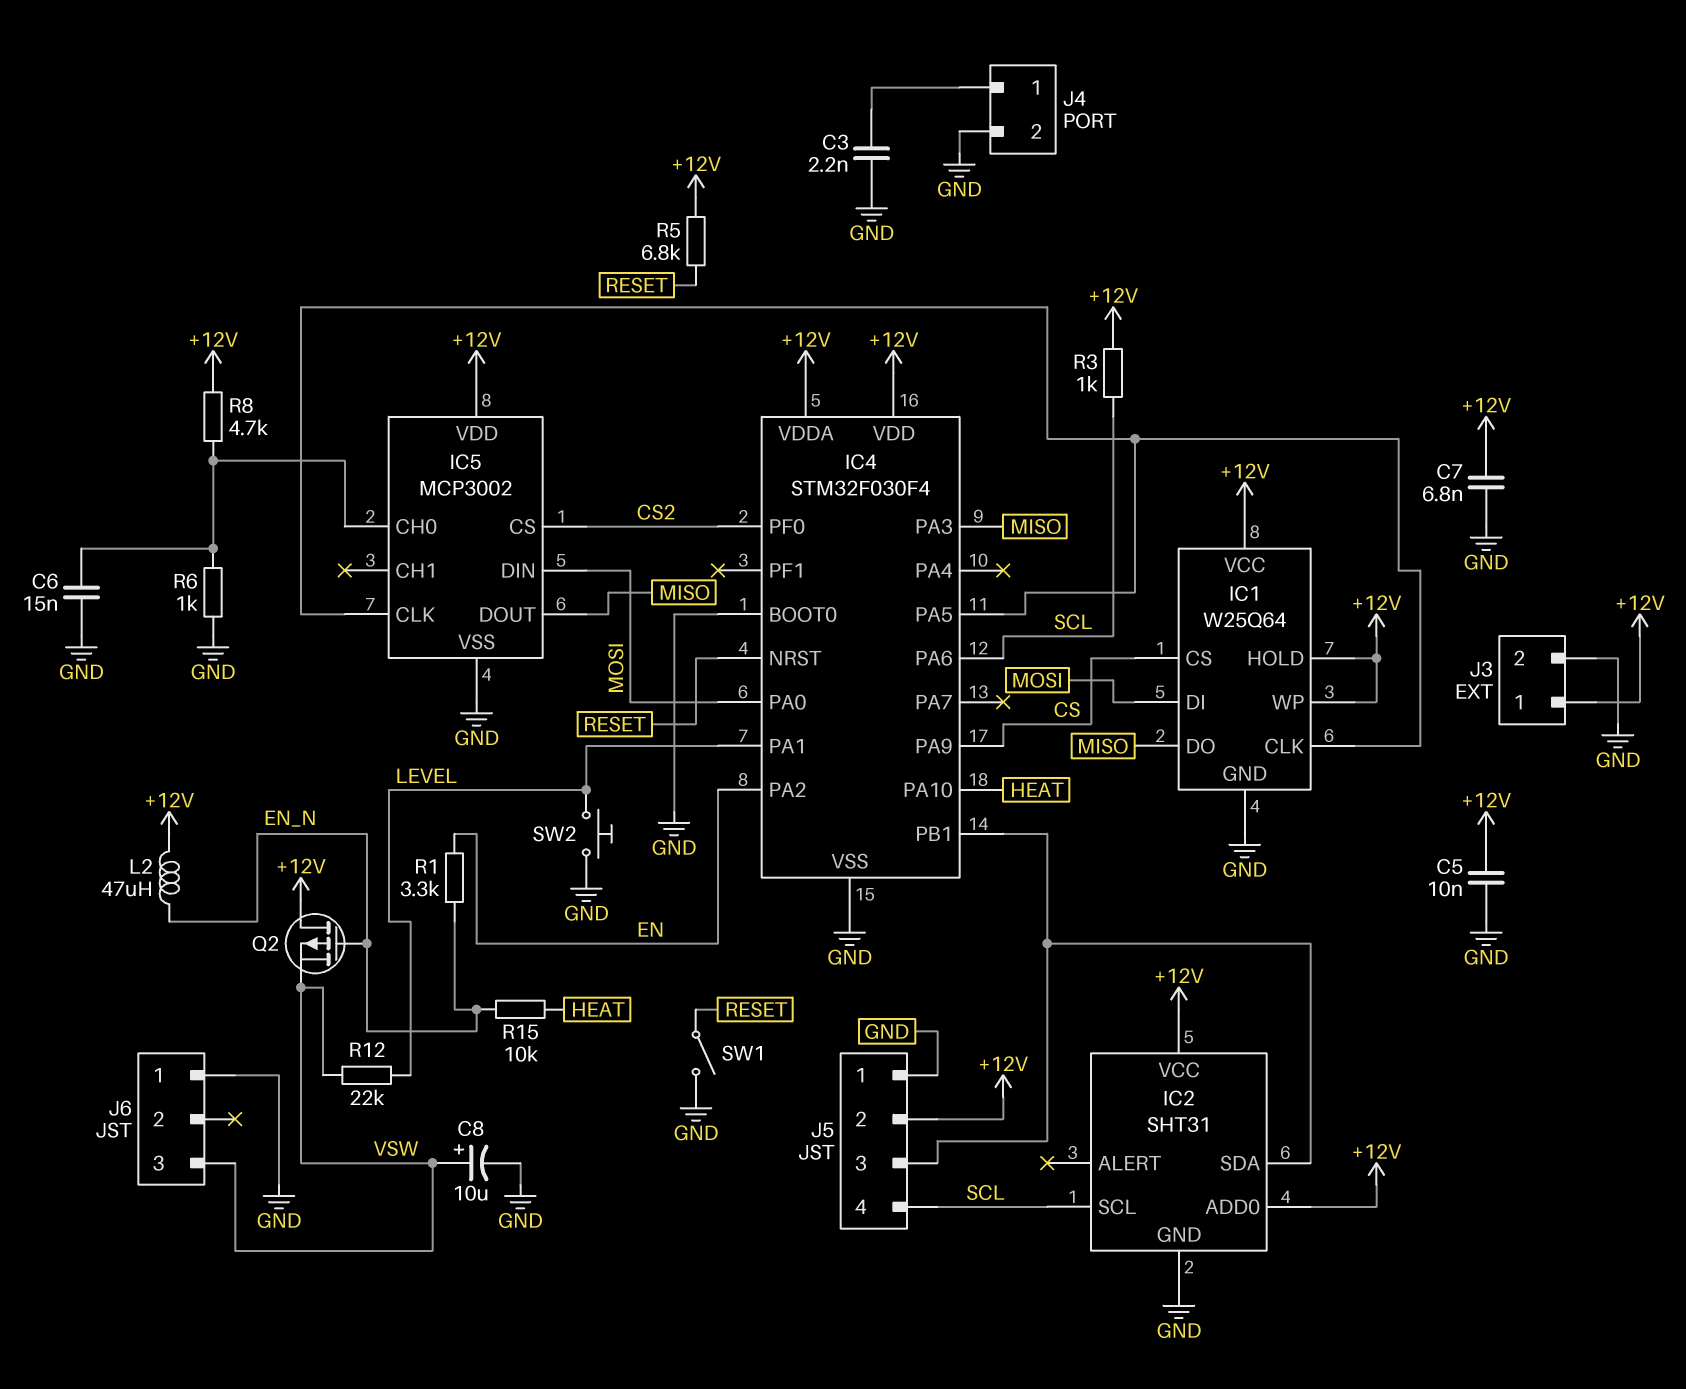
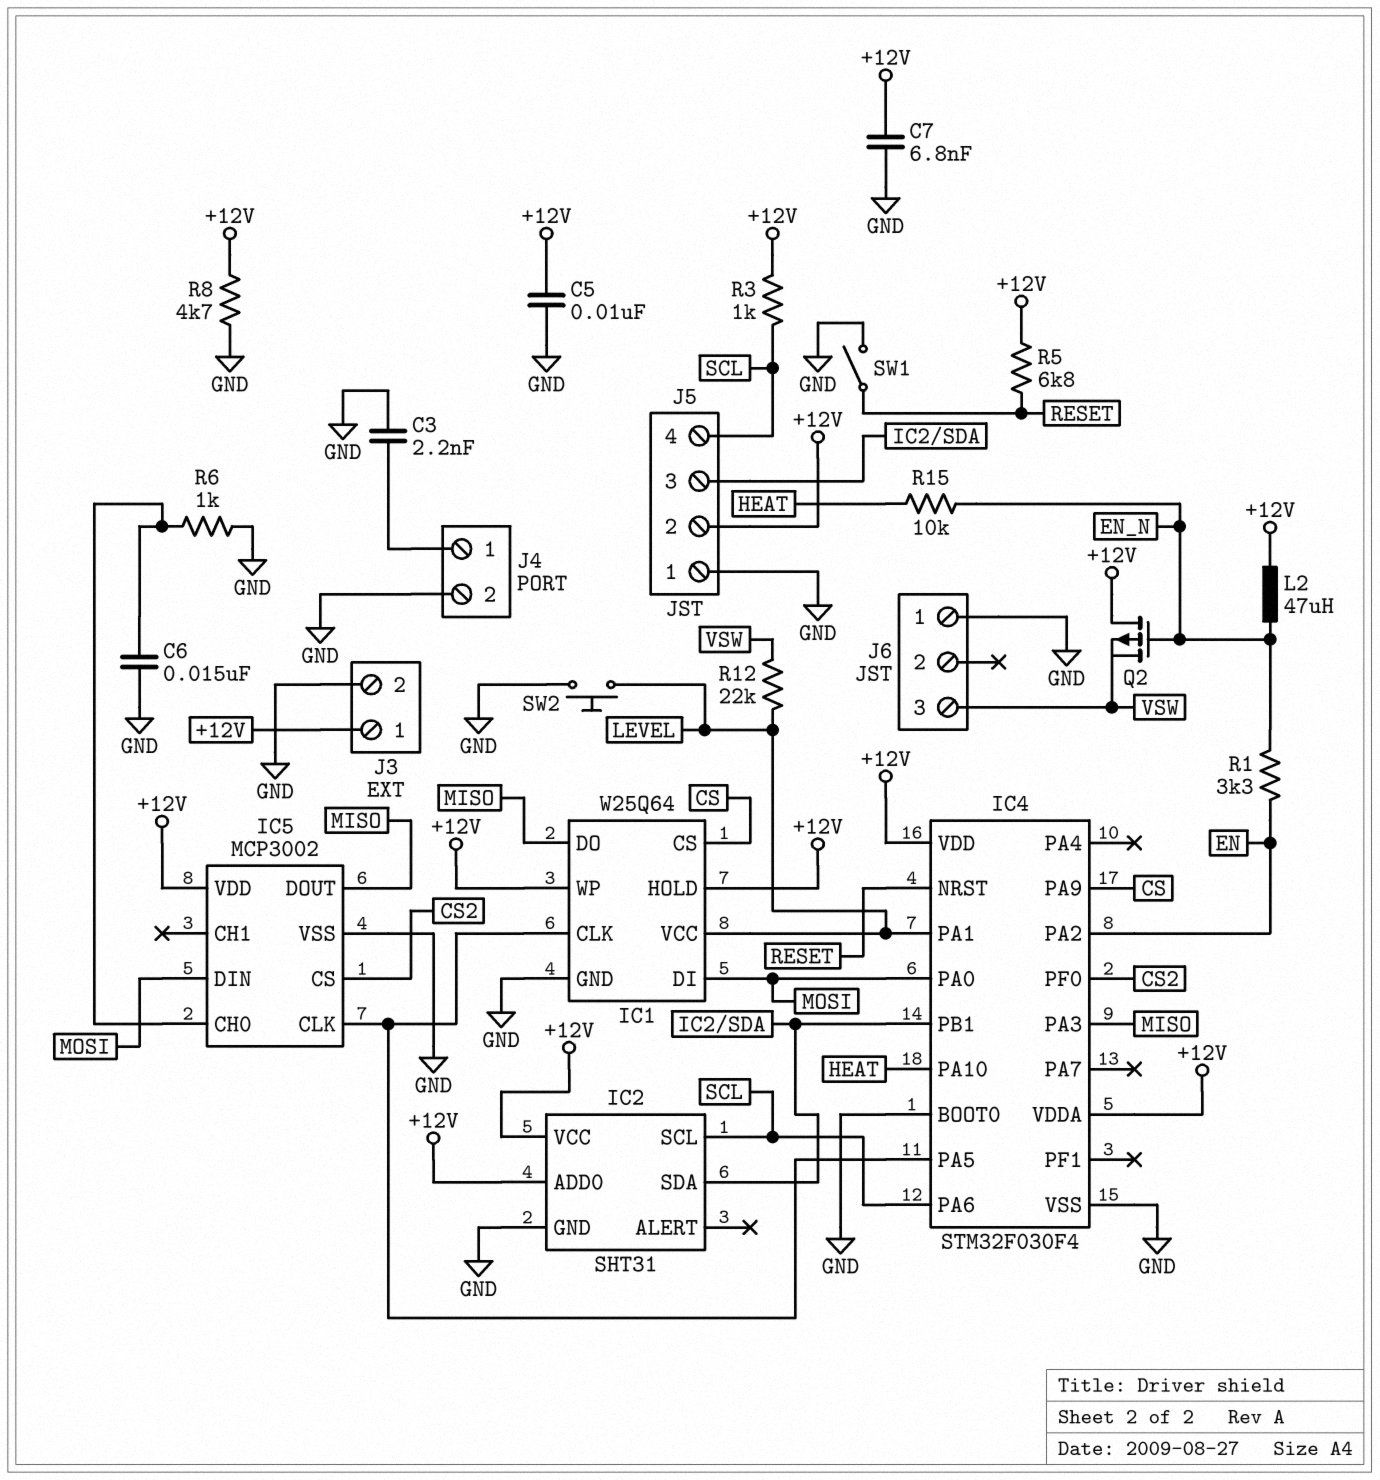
C8: 10uF (plus VSW, minus GND) -> none
IC1 pin VCC: +12V -> LEVEL
R8: 4.7k (+12V, IC5/CH0) -> 4.7k (+12V, GND)

